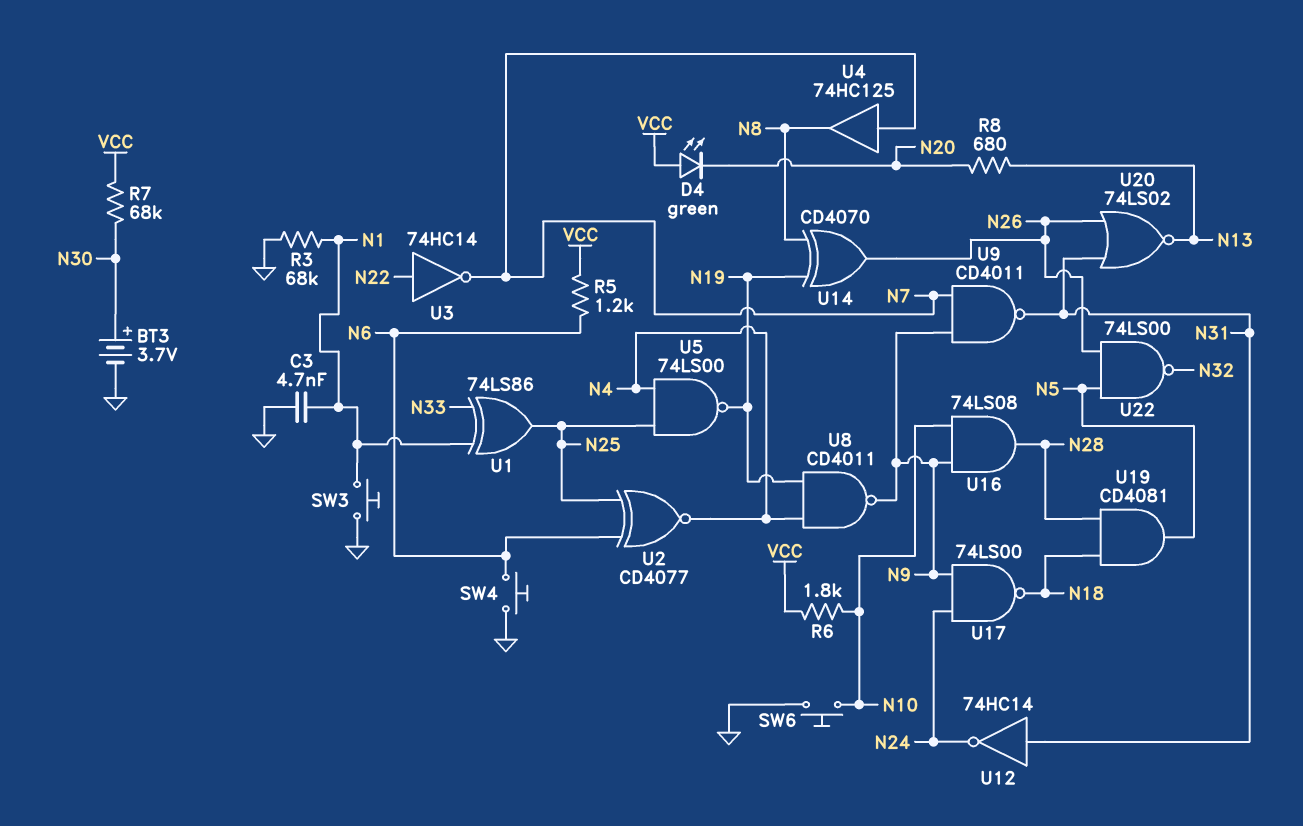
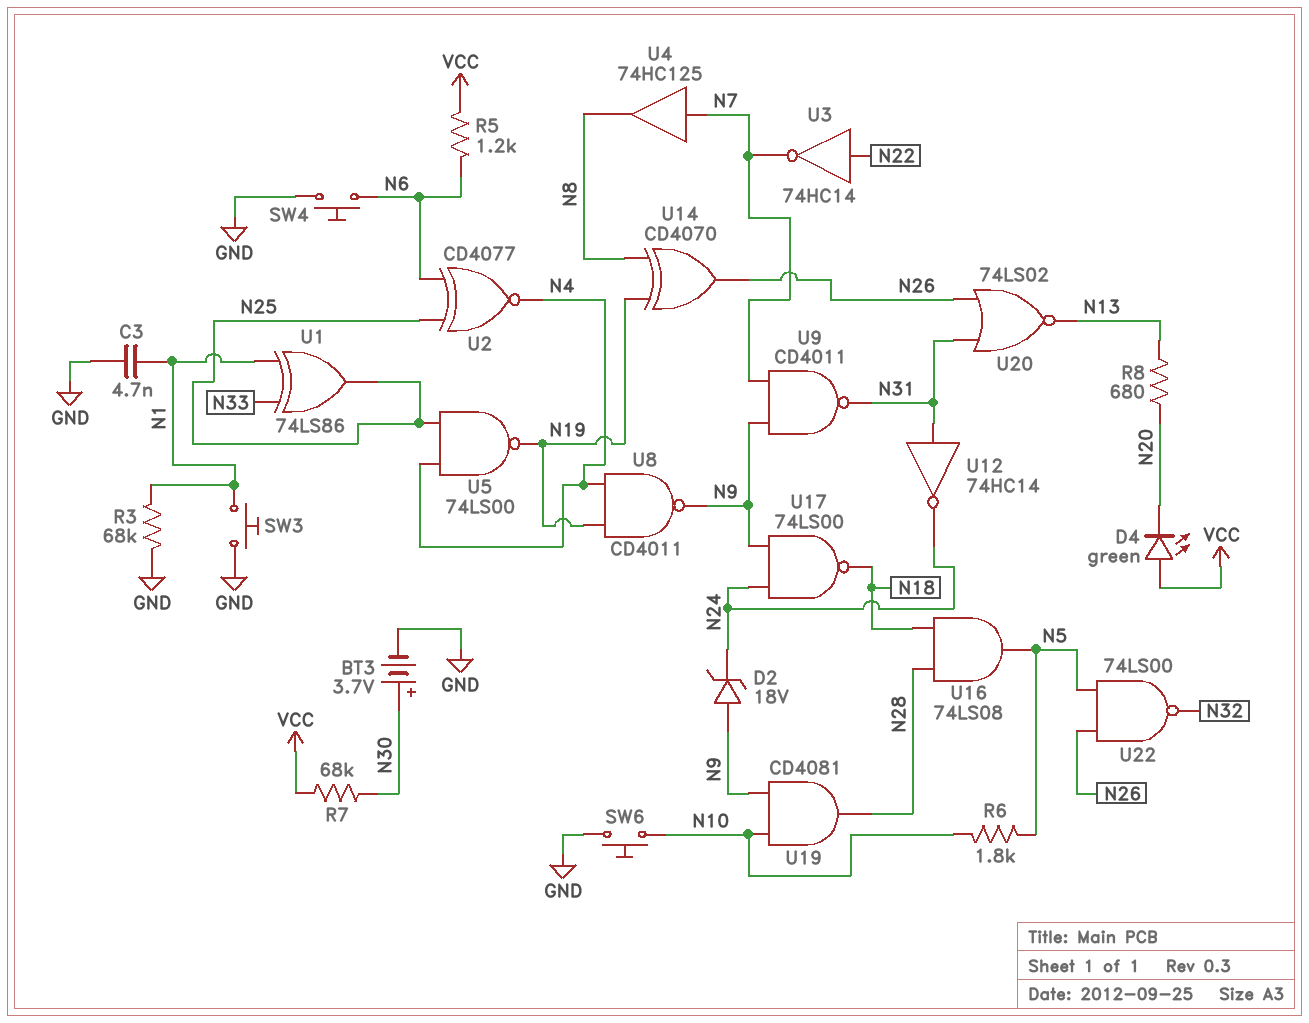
D2: none -> zener 18V (A N9, K N24)
R6: 1.8k (N10, VCC) -> 1.8k (N5, N10)
U16: AND 74LS08 (in N9, in N10, out N28) -> AND 74LS08 (in N18, in N28, out N5)
U19: AND CD4081 (in N18, in N28, out N5) -> AND CD4081 (in N9, in N10, out N28)

